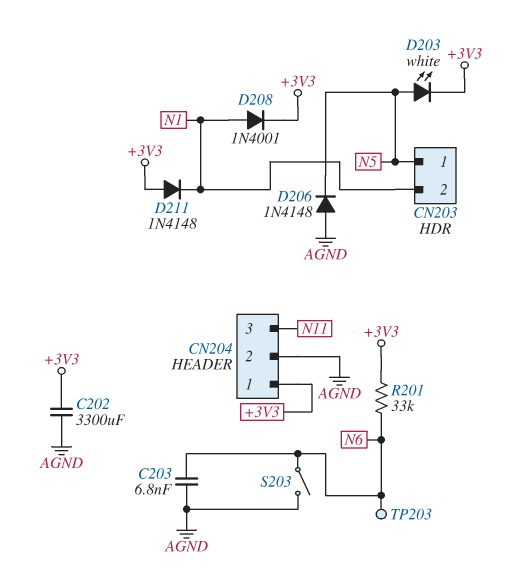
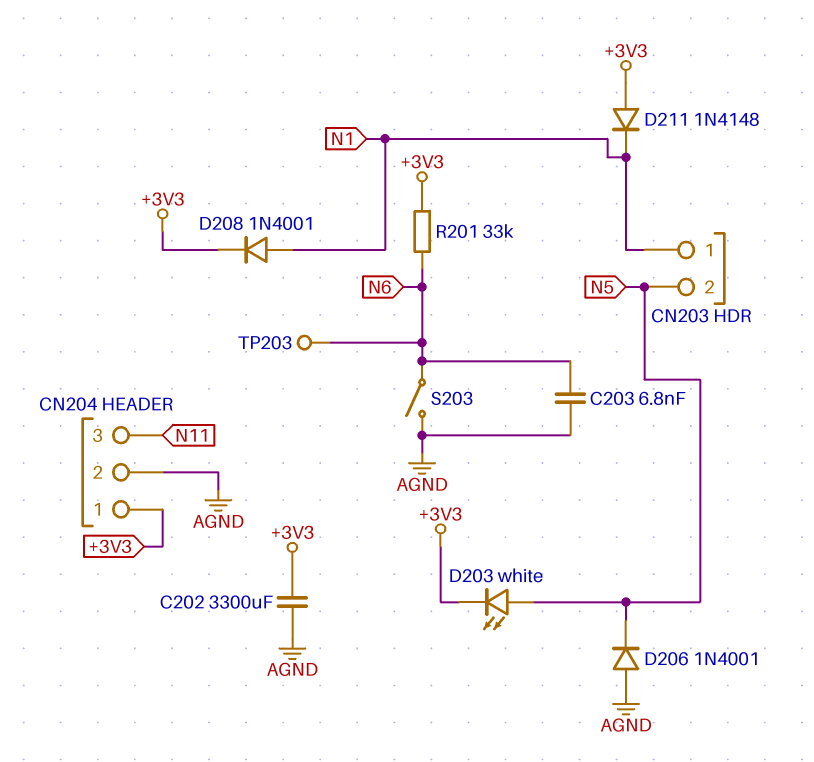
CN203 pin 1: N5 -> N1
CN203 pin 2: N1 -> N5
D206: diode 1N4148 (A AGND, K N5) -> diode 1N4001 (A AGND, K N5)

